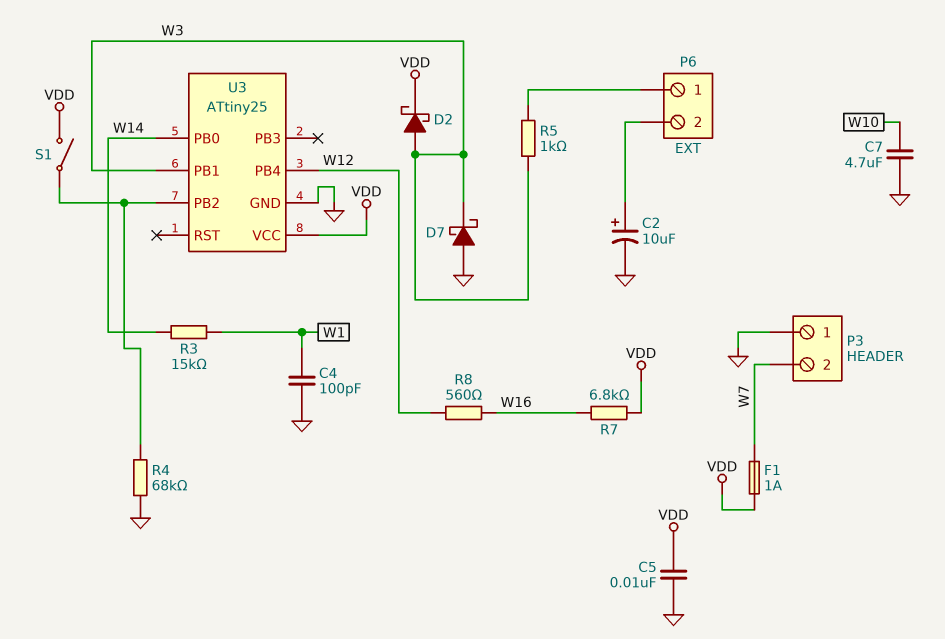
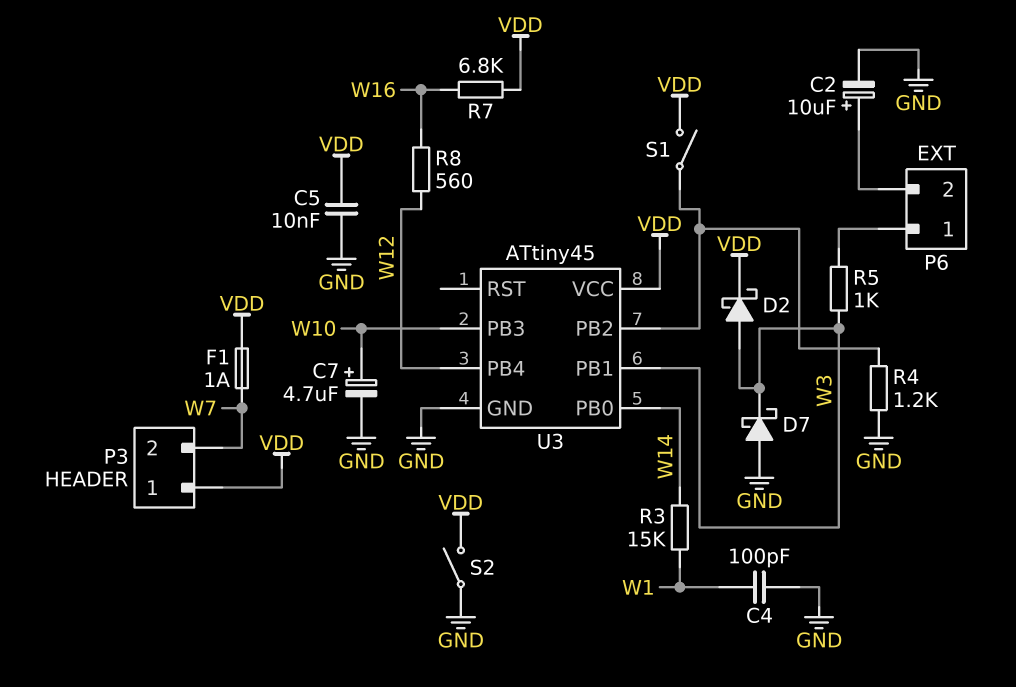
C7: 4.7uF (GND, W10) -> 4.7uF (plus W10, minus GND)
P3 pin 1: GND -> VDD
R4: 68k (GND, U3/PB2) -> 1.2k (GND, U3/PB2)
S2: none -> switch (GND, VDD)
U3: ATtiny25 -> ATtiny45
U3 pin PB3: none -> W10

